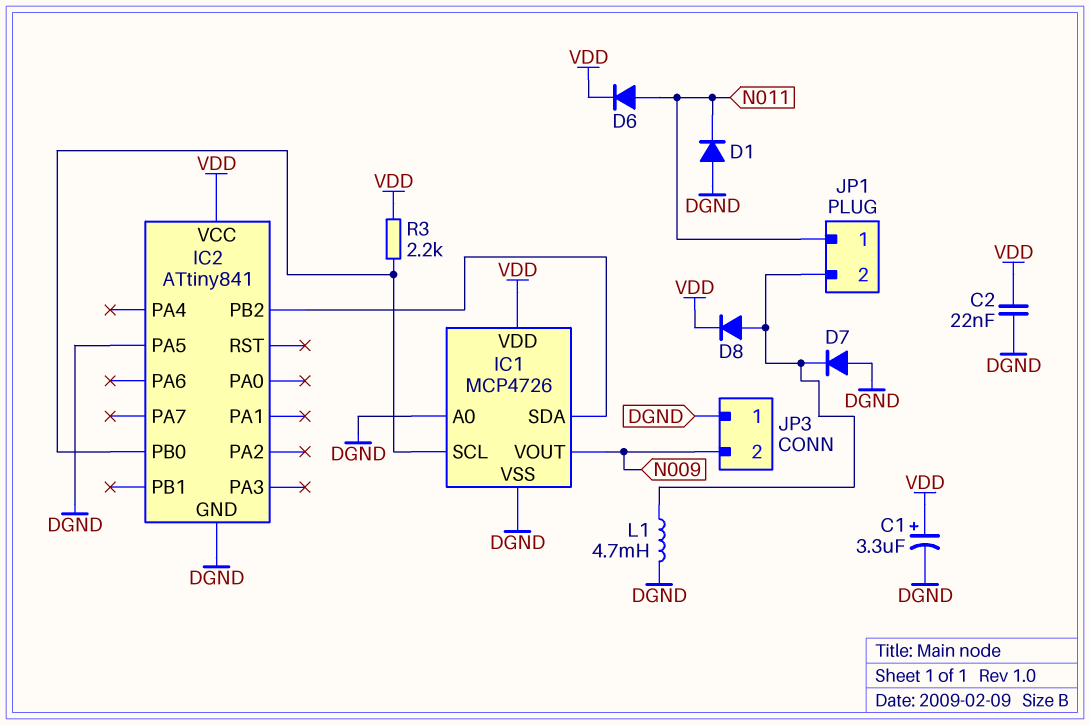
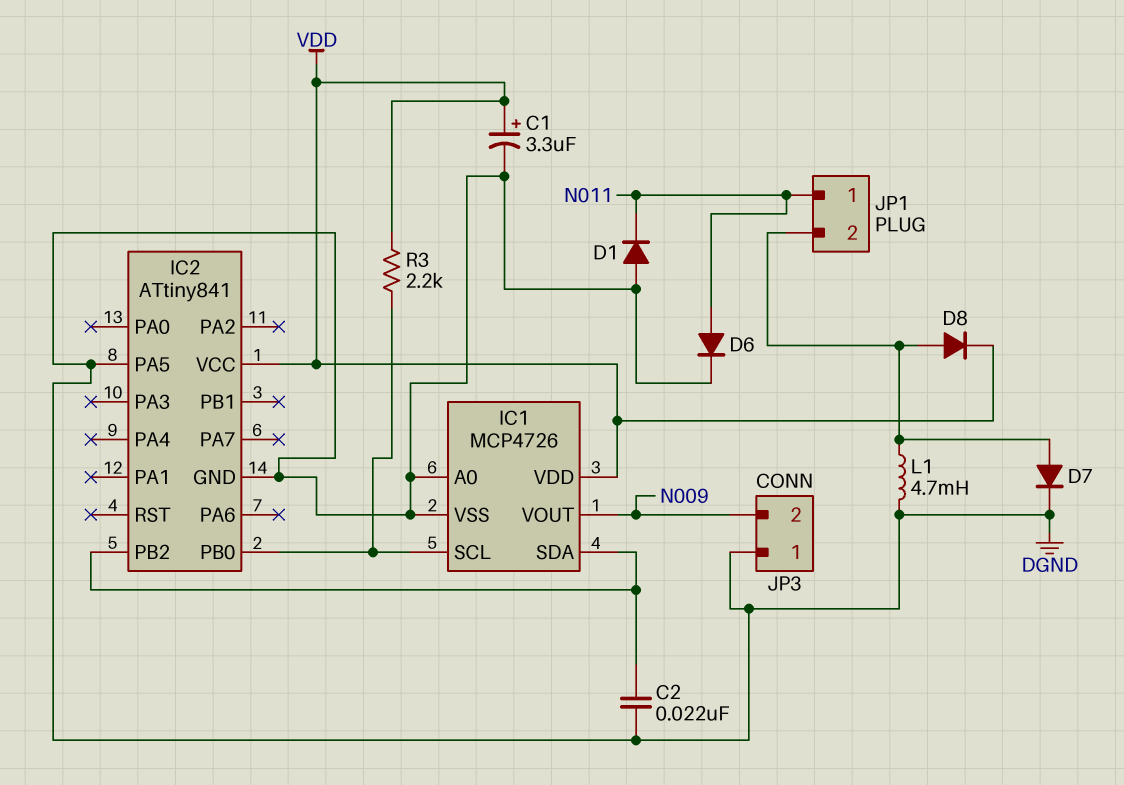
C2: 22nF (DGND, VDD) -> 22nF (DGND, IC1/SDA)
D6: diode (A N011, K VDD) -> diode (A N011, K DGND)
D7: diode (A DGND, K JP1/2) -> diode (A JP1/2, K DGND)

